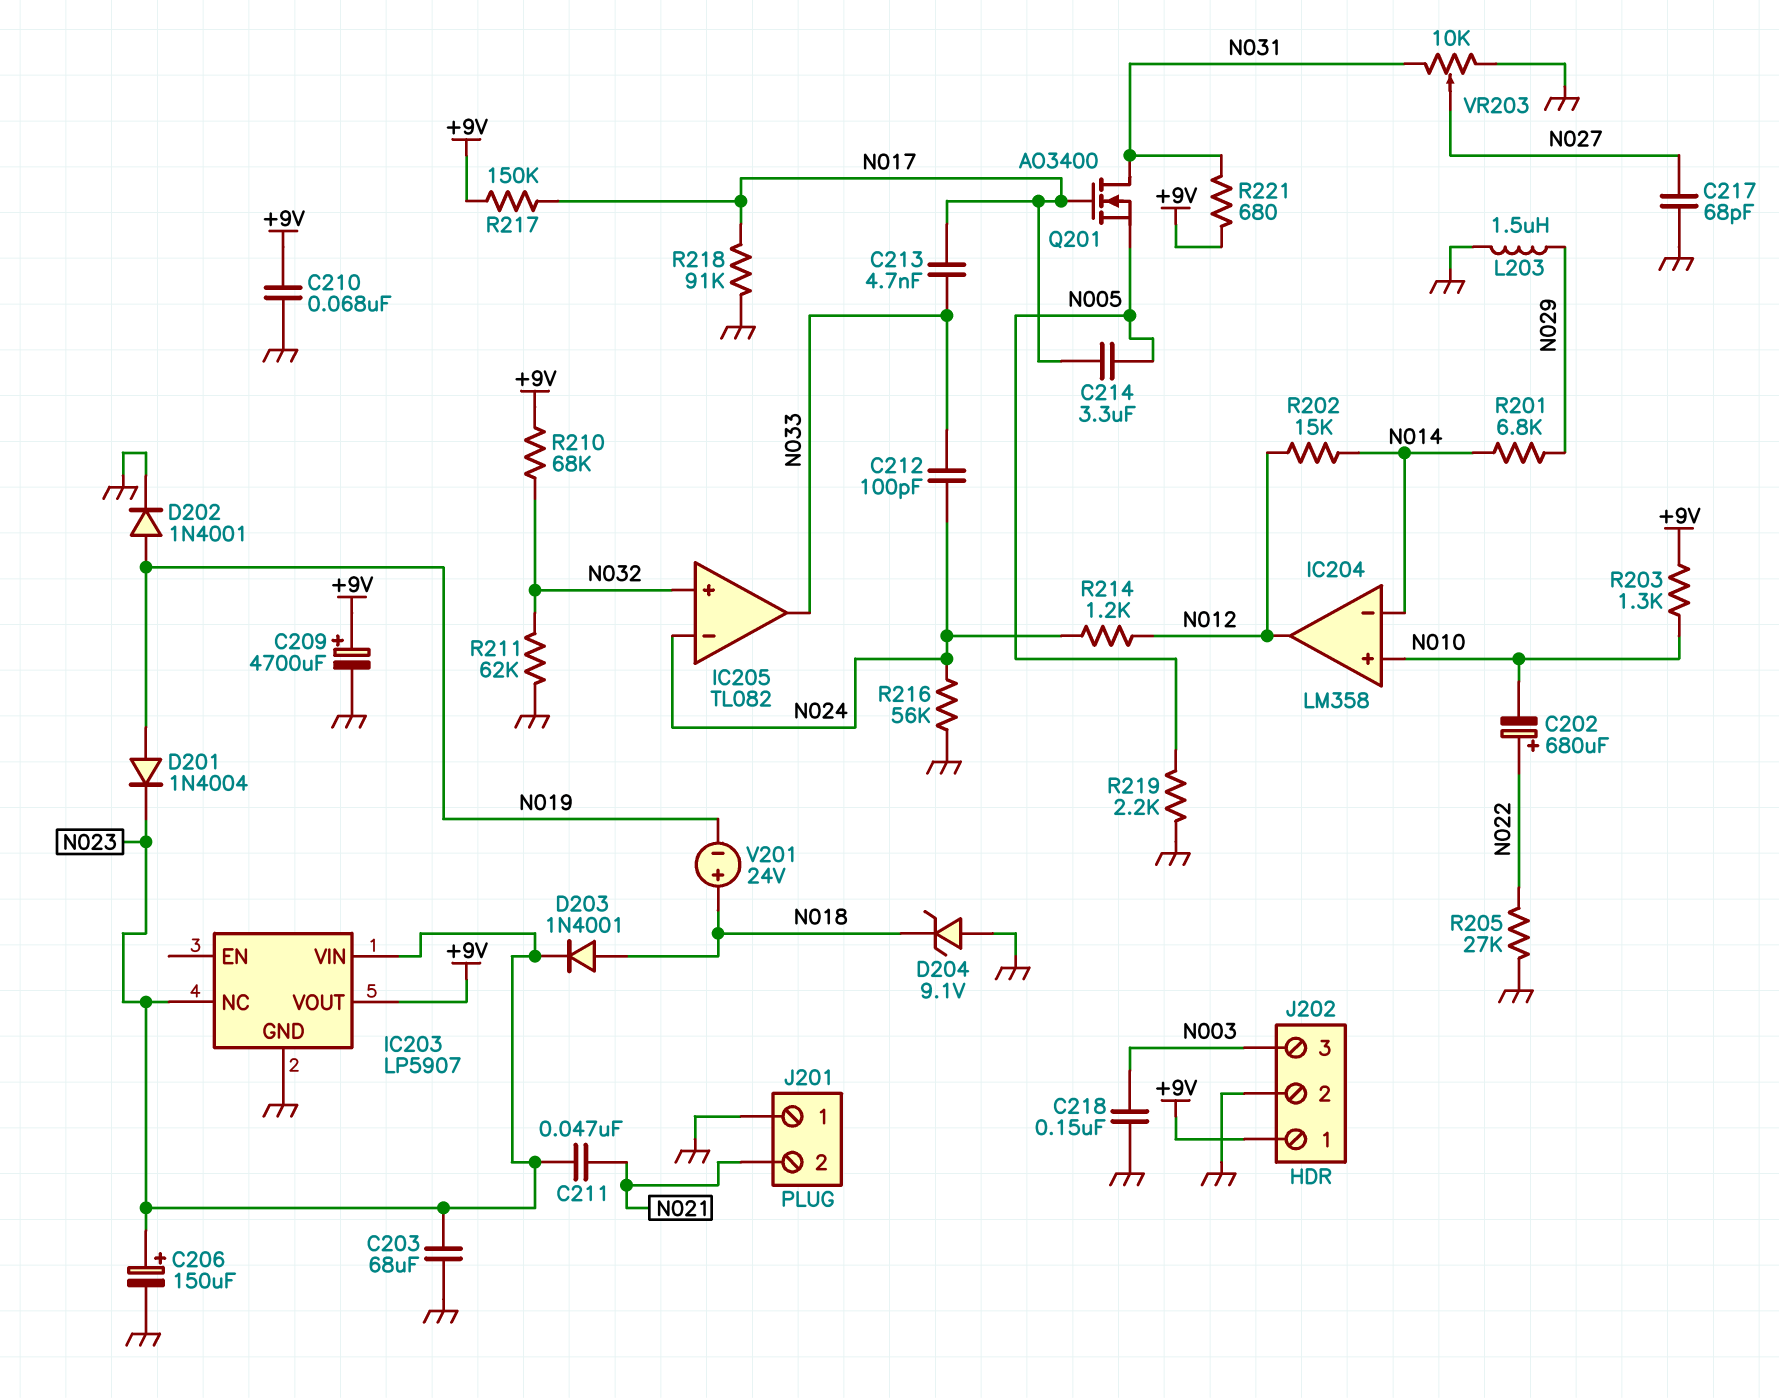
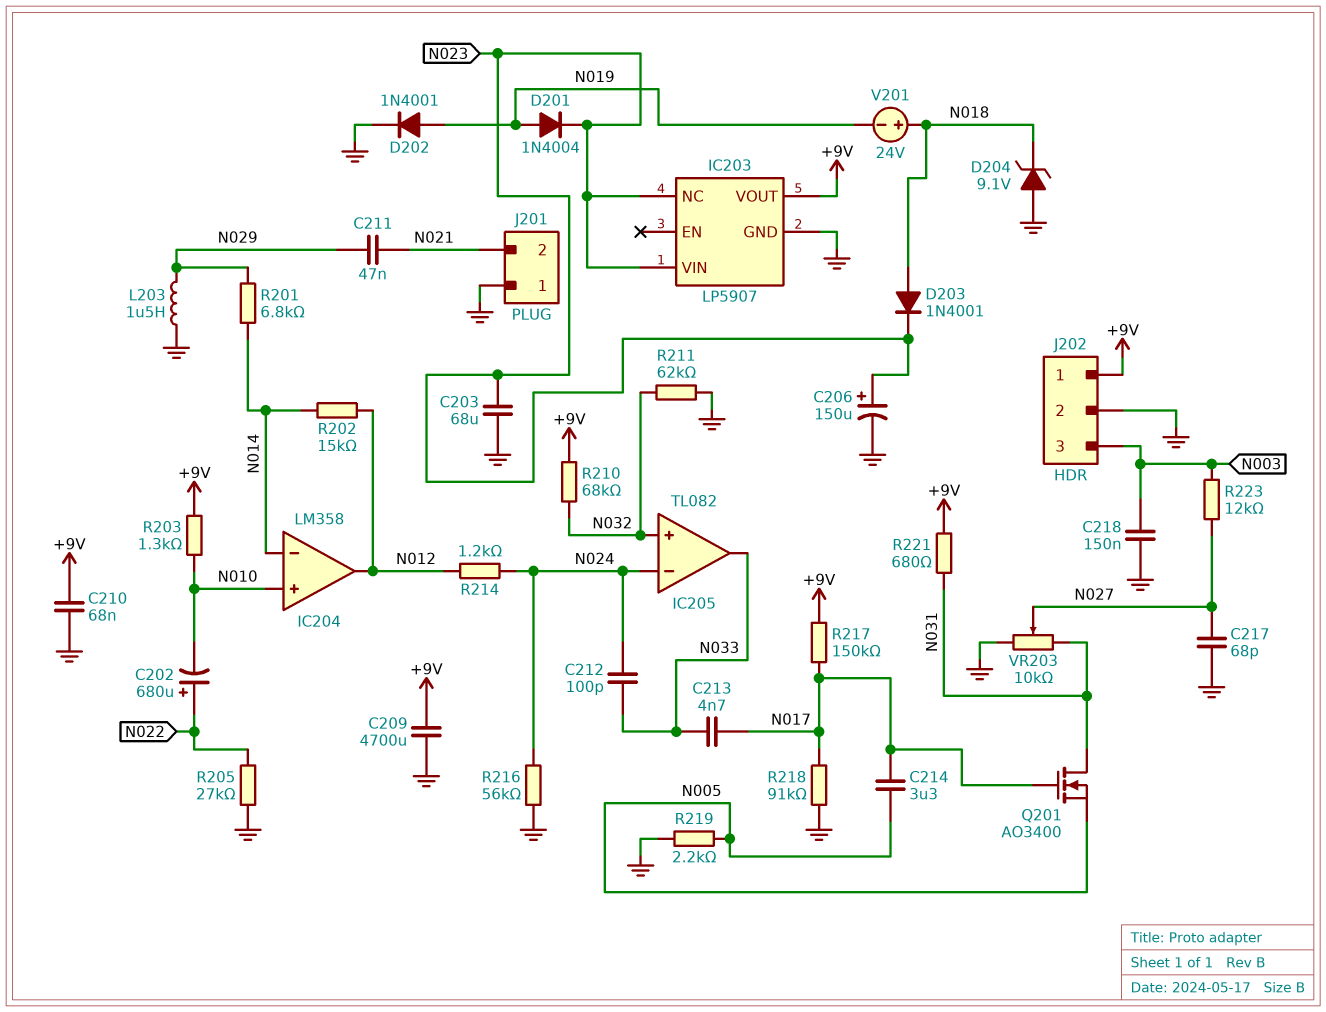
C209: 4700uF (plus +9V, minus GND) -> 4700uF (+9V, GND)
C211: 47nF (N021, N023) -> 47nF (N021, N029)
R223: none -> 12k (N003, N027)

